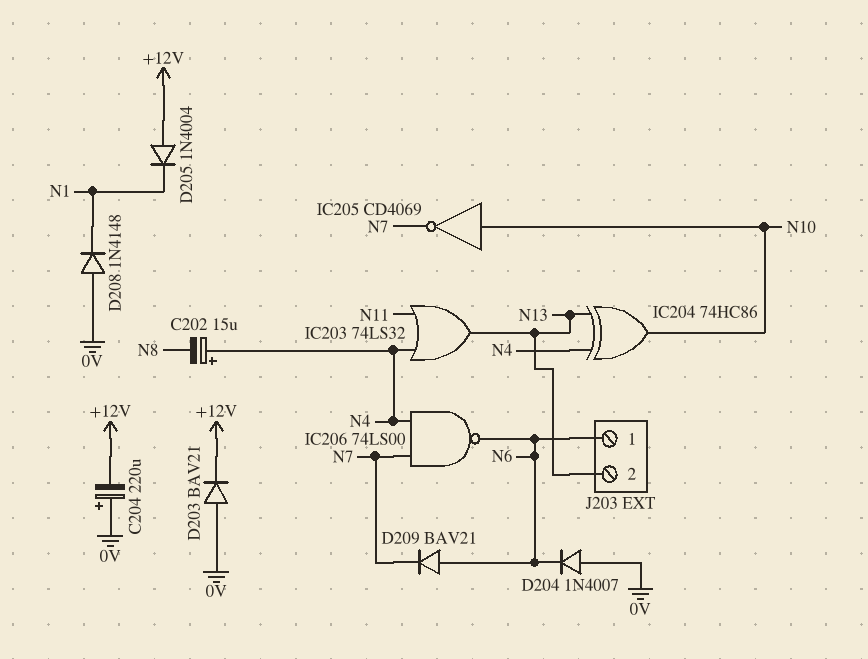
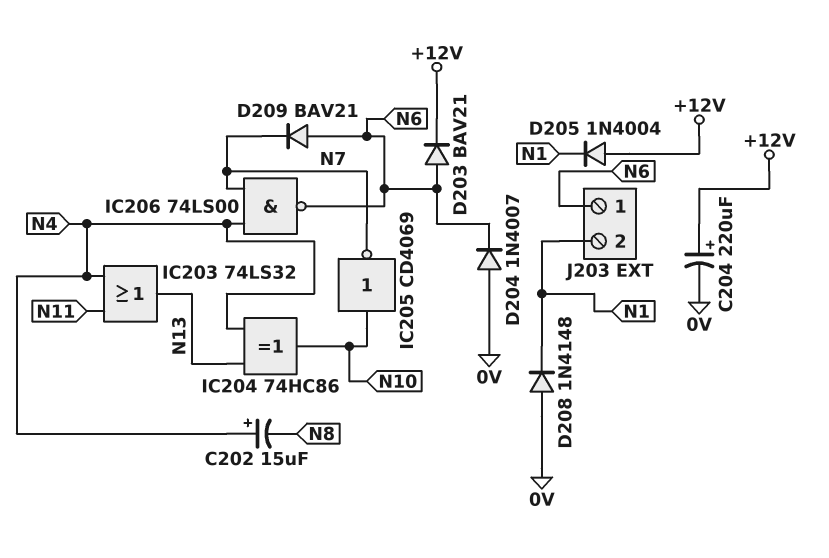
C204: 220uF (plus 0V, minus +12V) -> 220uF (plus +12V, minus 0V)
D203: diode BAV21 (A 0V, K +12V) -> diode BAV21 (A N6, K +12V)
J203 pin 2: N13 -> N1

